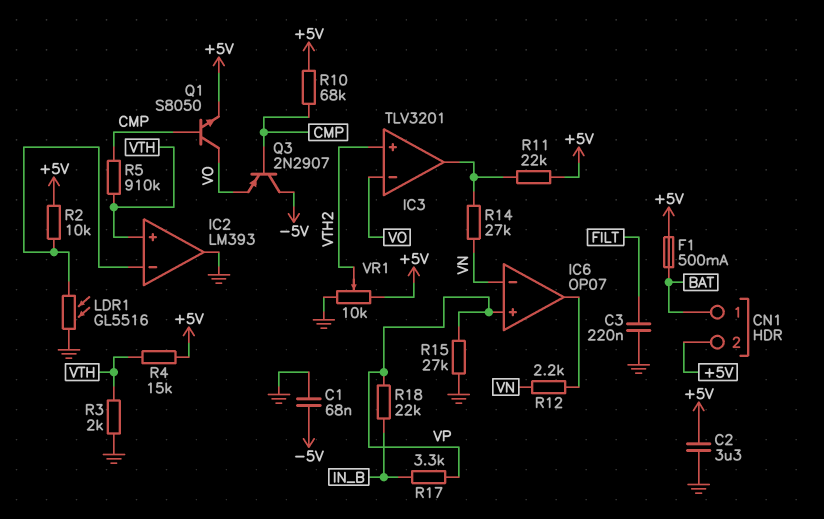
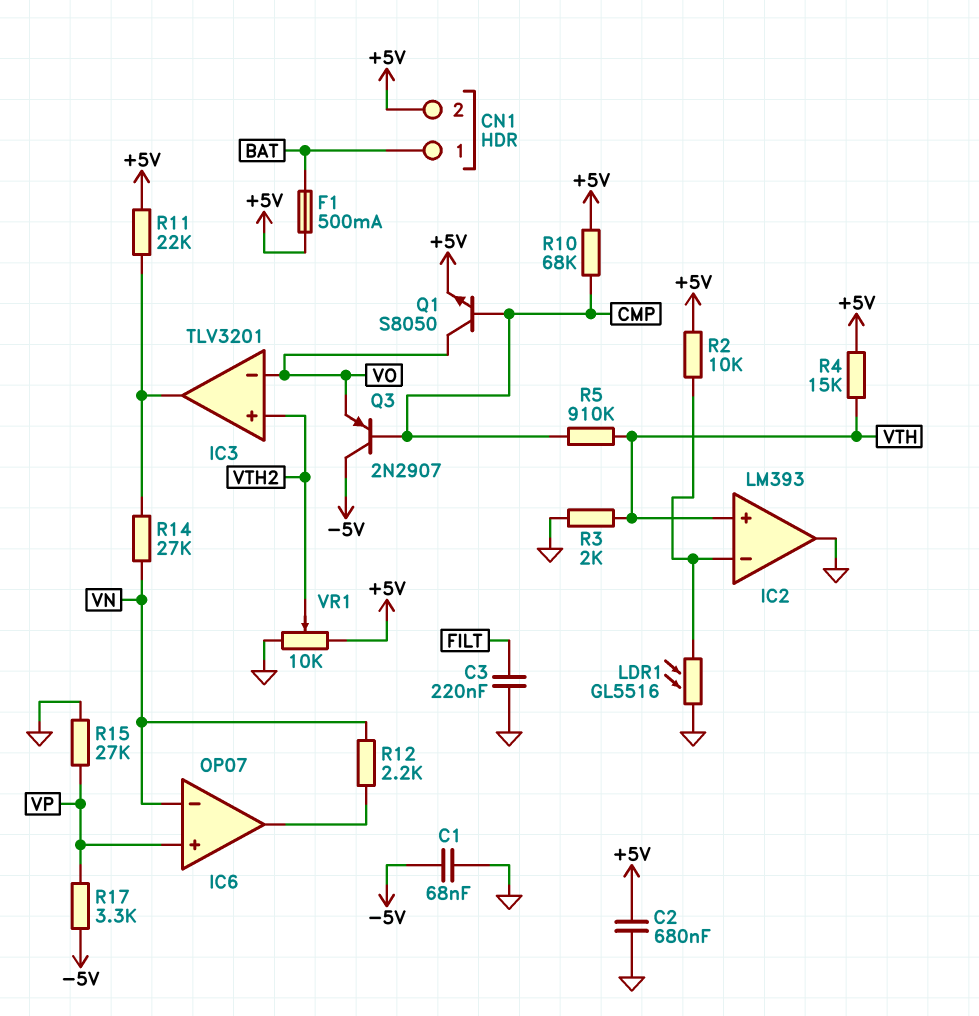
C2: 3.3uF (+5V, GND) -> 680nF (+5V, GND)
R17: 3.3k (IN_B, VP) -> 3.3k (-5V, VP)
R18: 22k (IN_B, VP) -> none

